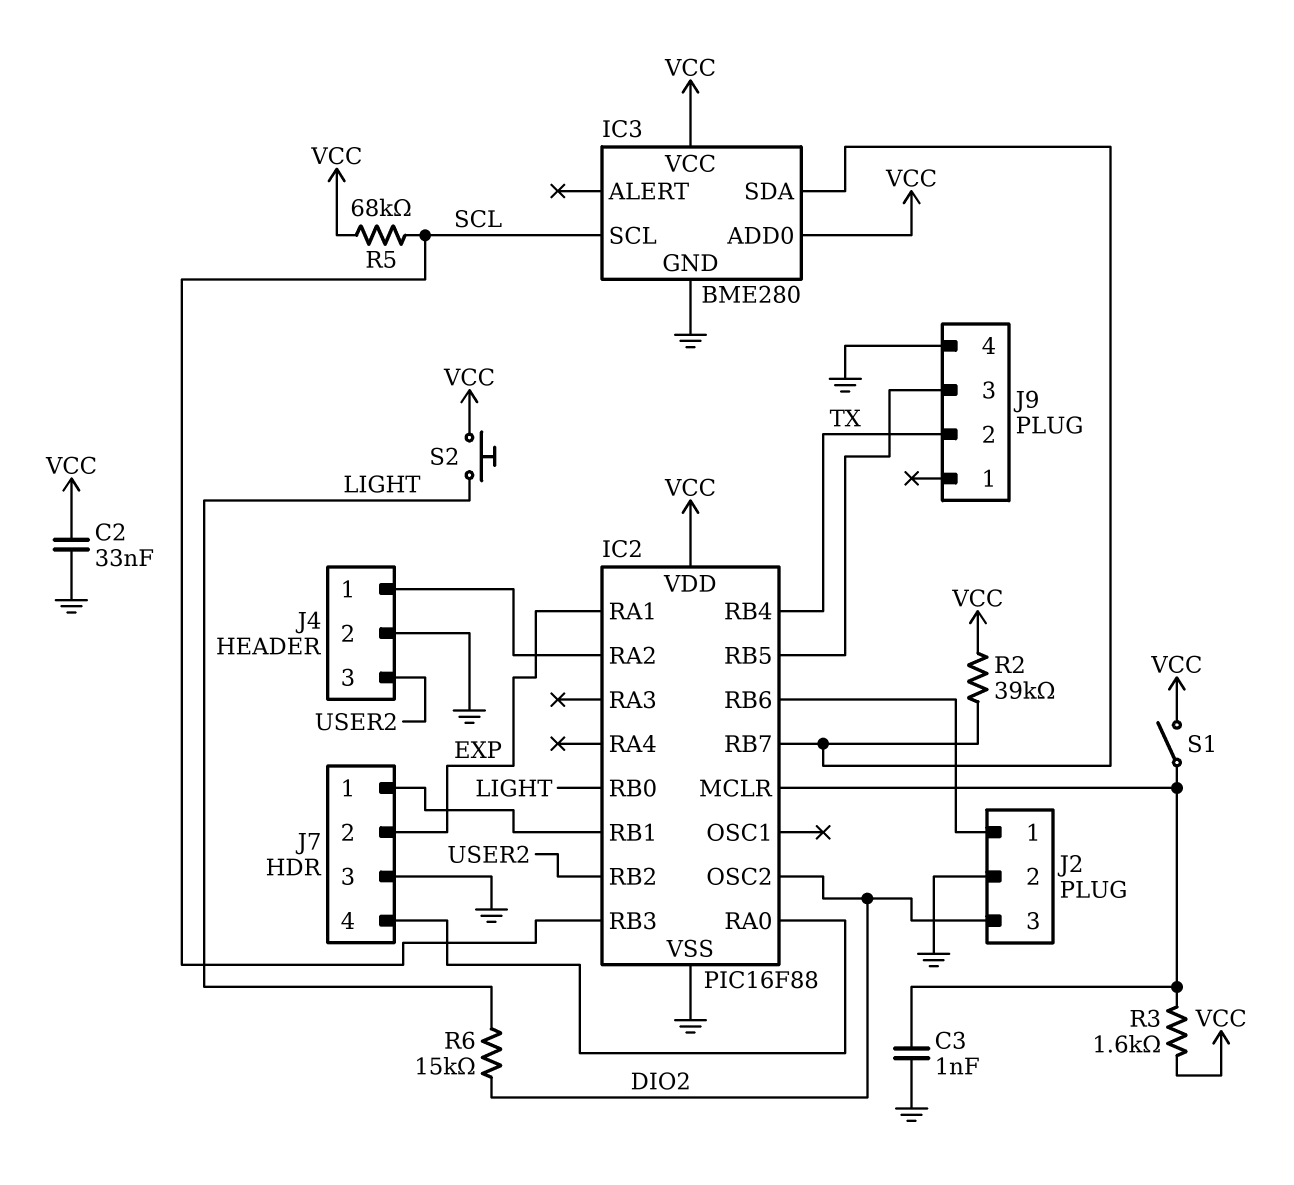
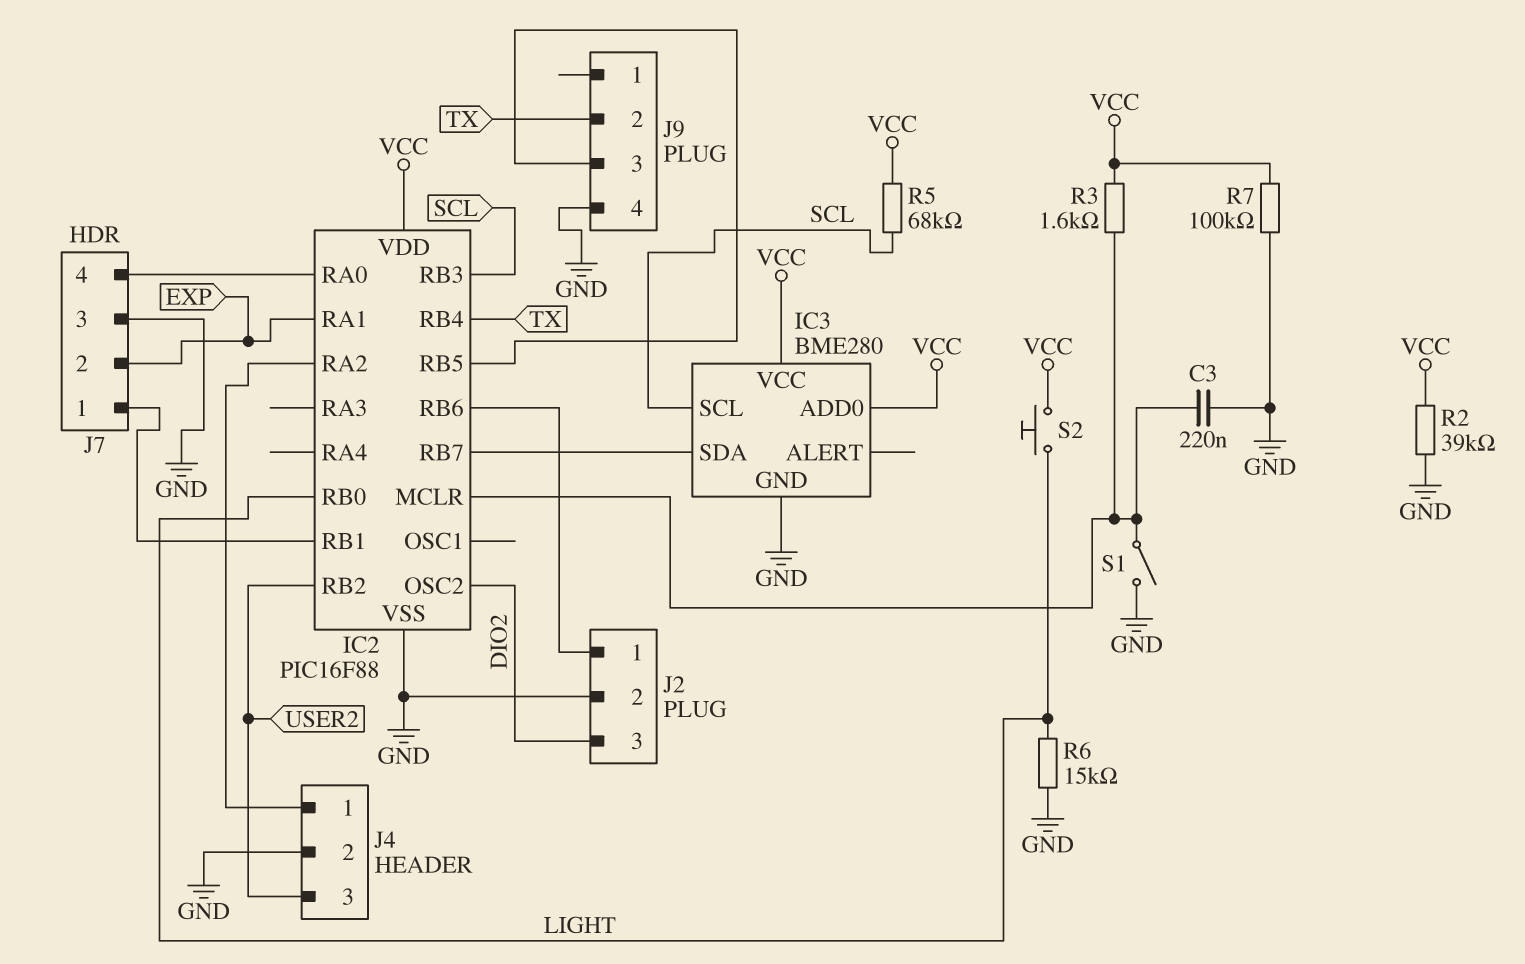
C2: 33nF (GND, VCC) -> none
C3: 1nF (GND, IC2/MCLR) -> 220nF (GND, IC2/MCLR)
R2: 39k (IC2/RB7, VCC) -> 39k (GND, VCC)
R6: 15k (DIO2, LIGHT) -> 15k (GND, LIGHT)
R7: none -> 100k (GND, VCC)
S1: switch (IC2/MCLR, VCC) -> switch (GND, IC2/MCLR)

